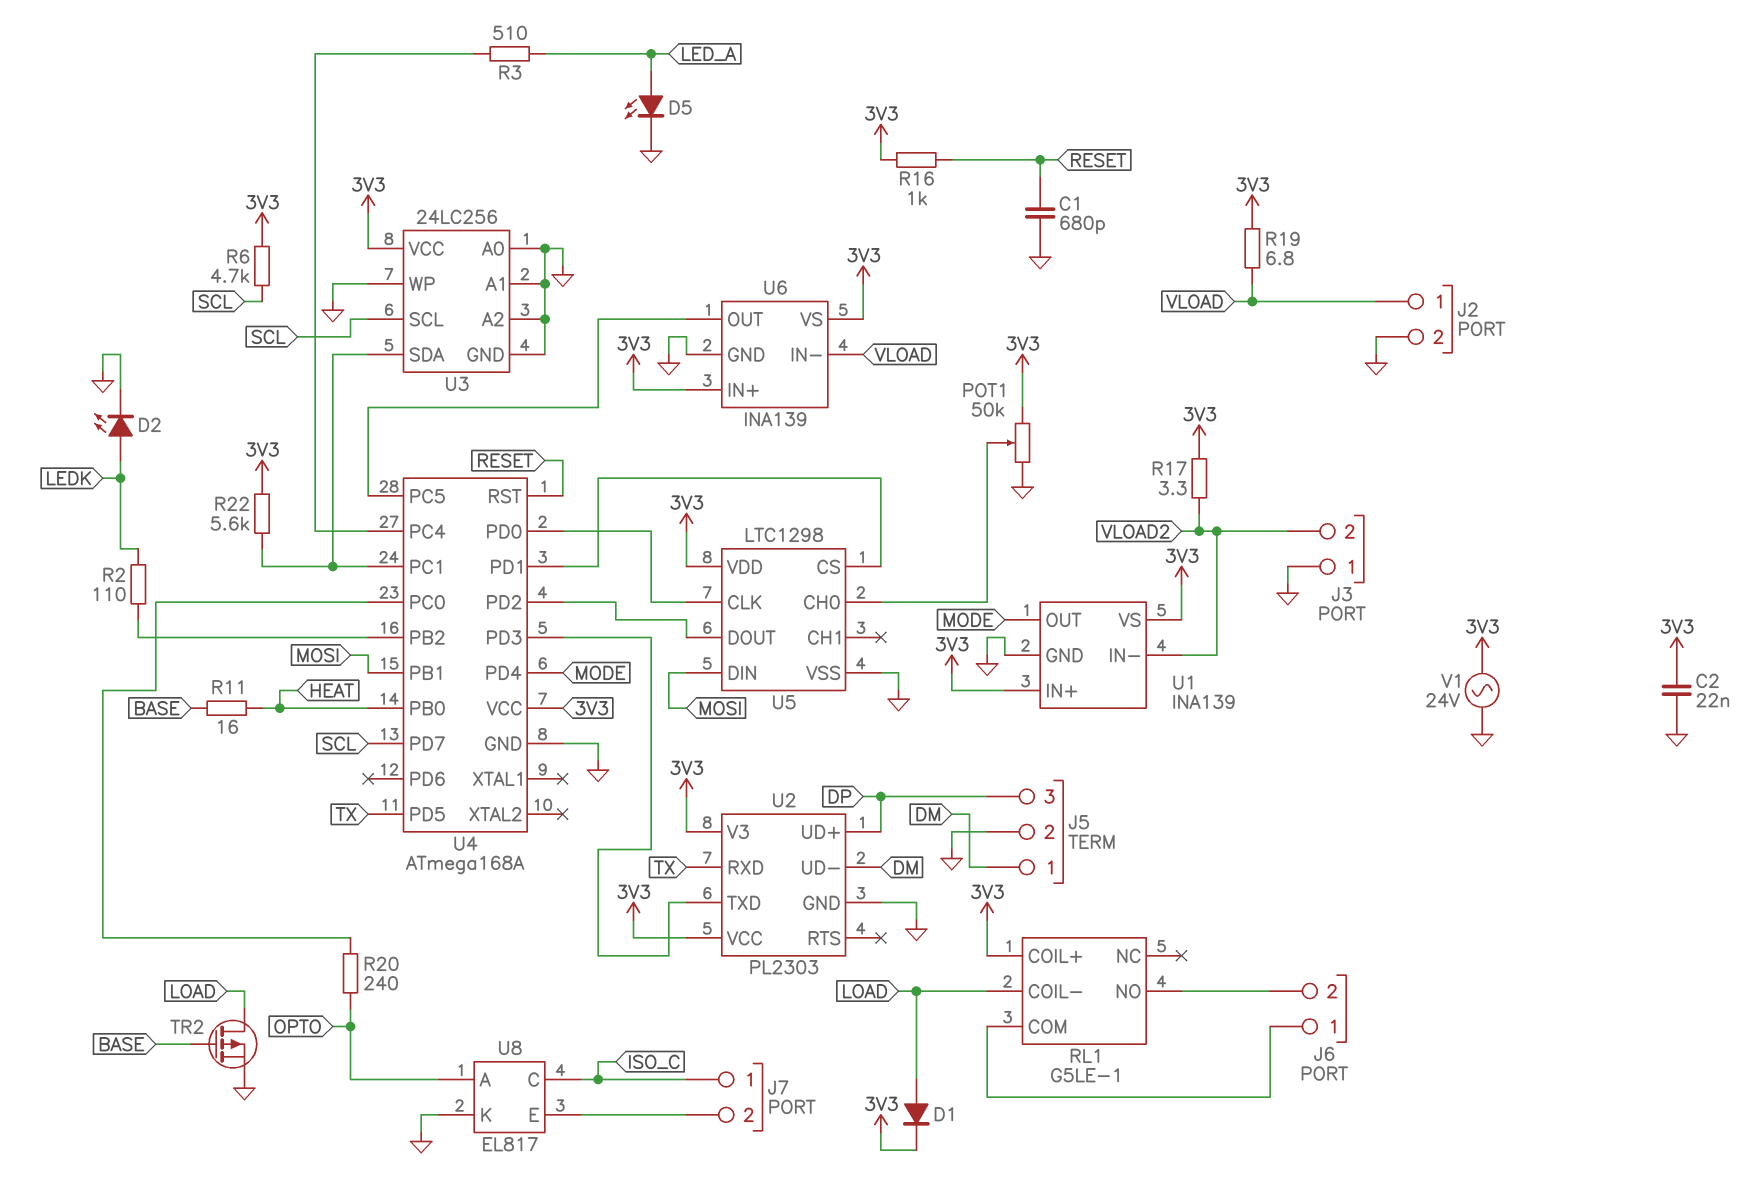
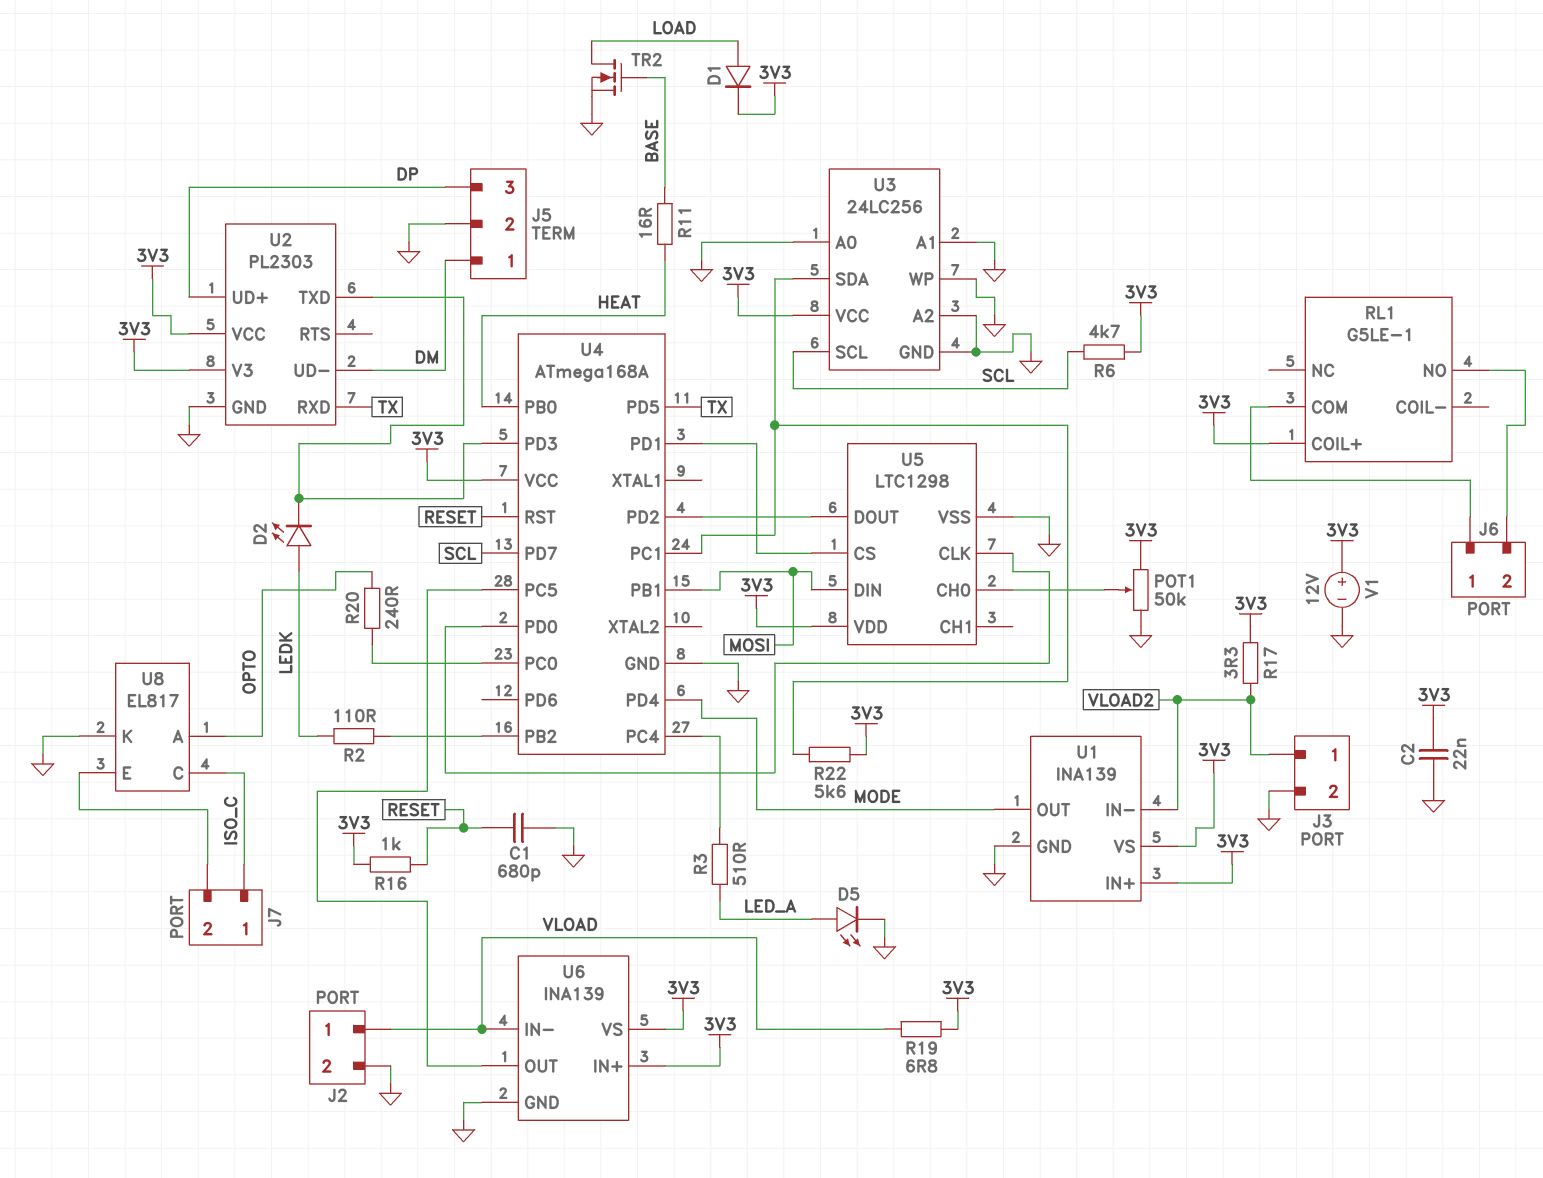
D2: LED (A LEDK, K GND) -> LED (A LEDK, K U2/TXD)
J3 pin 1: GND -> VLOAD2
J3 pin 2: VLOAD2 -> GND
RL1 pin COIL-: LOAD -> none
TR2: PMOS (G BASE, D LOAD, S GND) -> NMOS (G BASE, D LOAD, S GND)
V1: AC 24V (3V3, GND) -> 12V (plus 3V3, minus GND)

